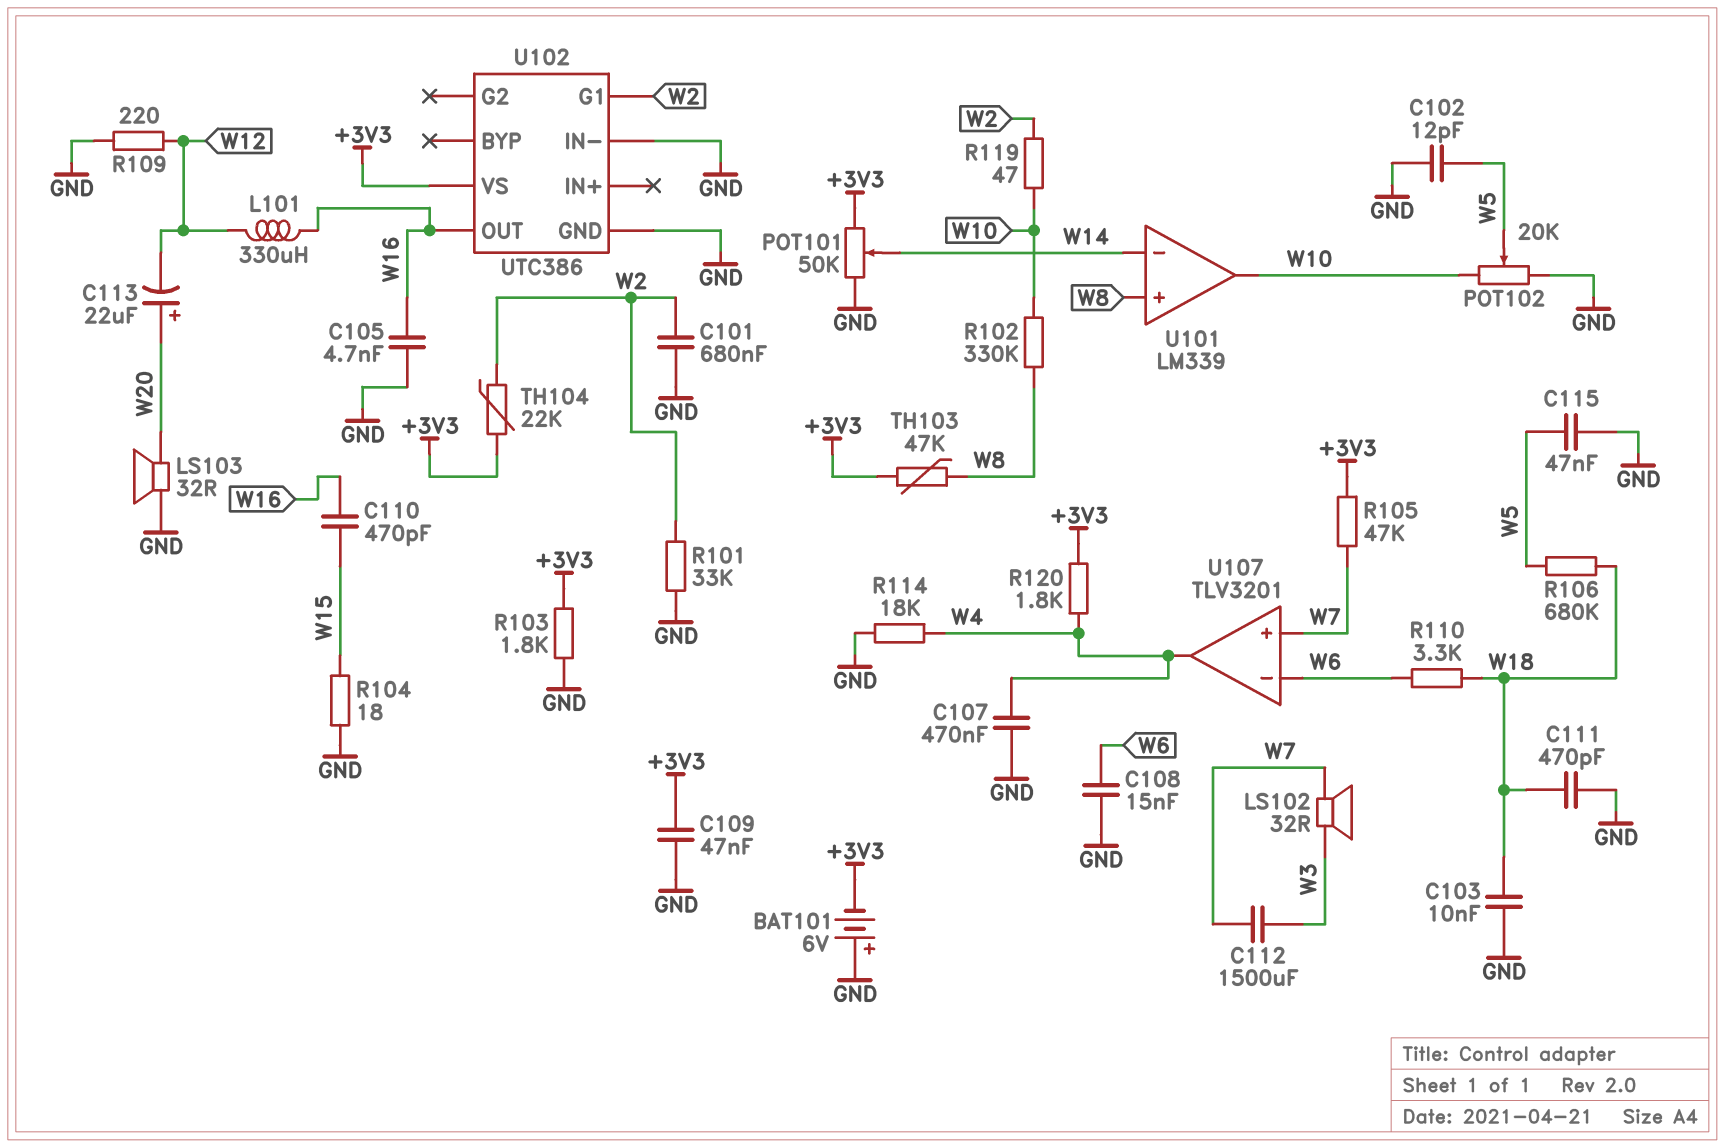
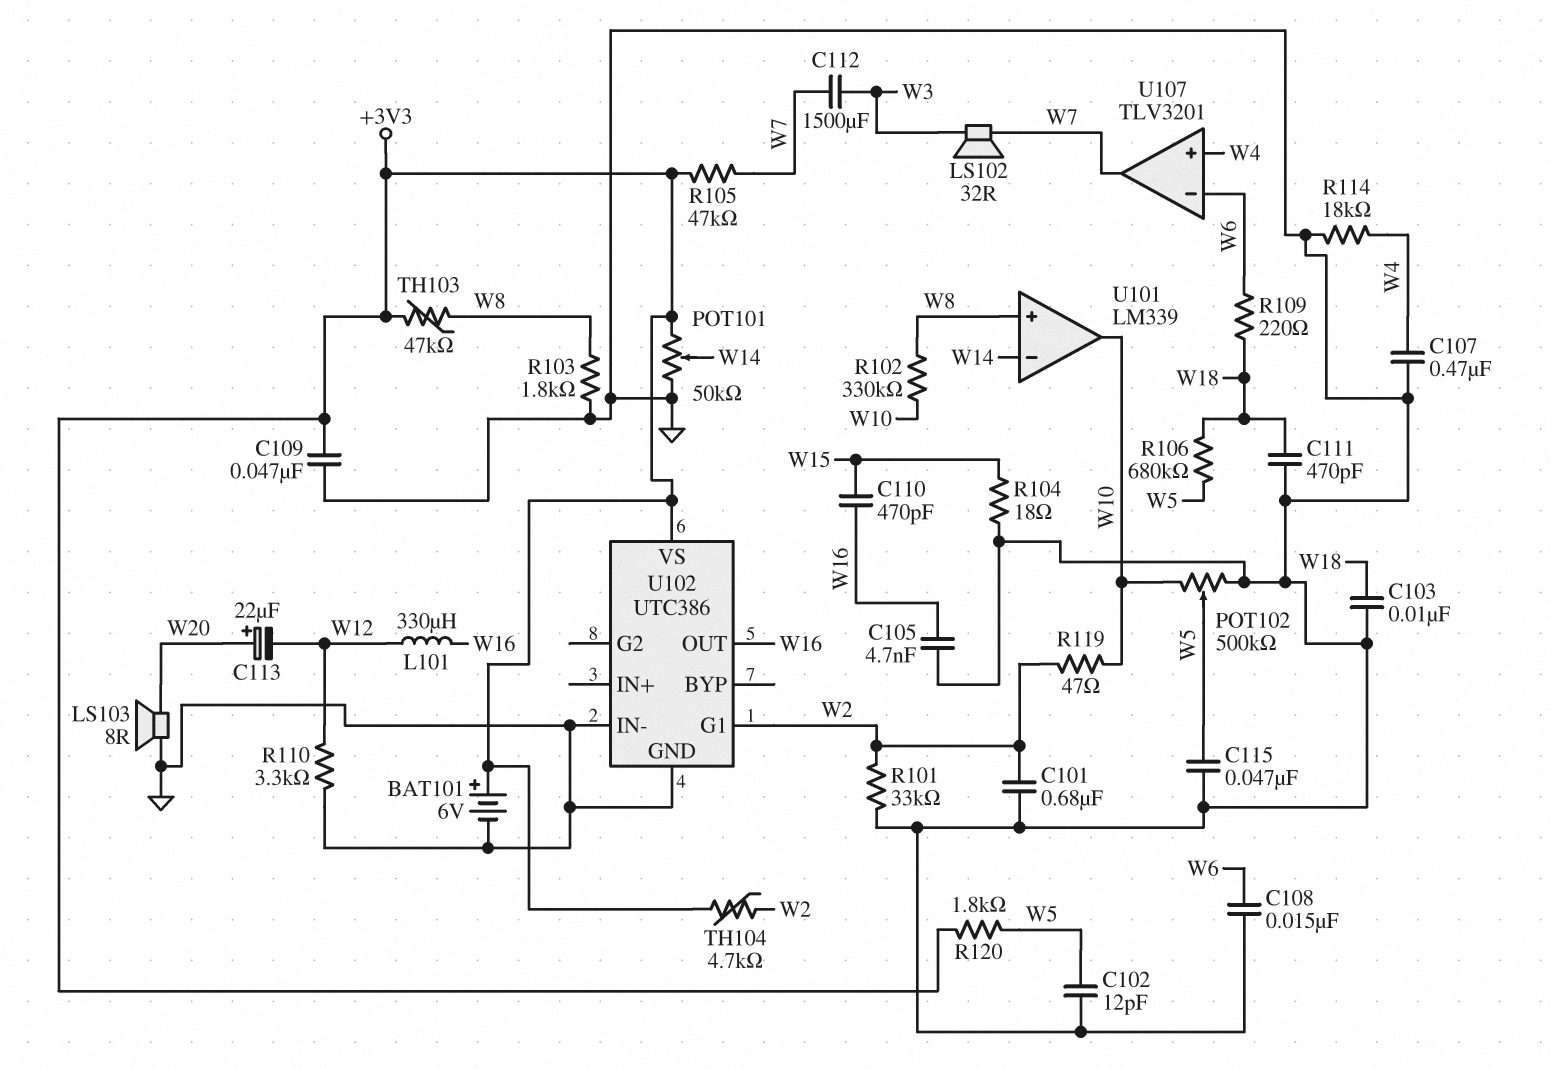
BAT101: 6V (plus GND, minus +3V3) -> 6V (plus +3V3, minus GND)
LS103: speaker 32R (GND, W20) -> speaker 8R (GND, W20)
POT102: 20k (GND, W10, wiper W5) -> 500k (GND, W10, wiper W5)
R103: 1.8k (+3V3, GND) -> 1.8k (GND, W8)
R109: 220 (GND, W12) -> 220 (W6, W18)
R110: 3.3k (W6, W18) -> 3.3k (GND, W12)
R120: 1.8k (+3V3, W4) -> 1.8k (+3V3, W5)
TH104: 22k (+3V3, W2) -> 4.7k (+3V3, W2)
U107 pin in+: W7 -> W4
U107 pin out: W4 -> W7

